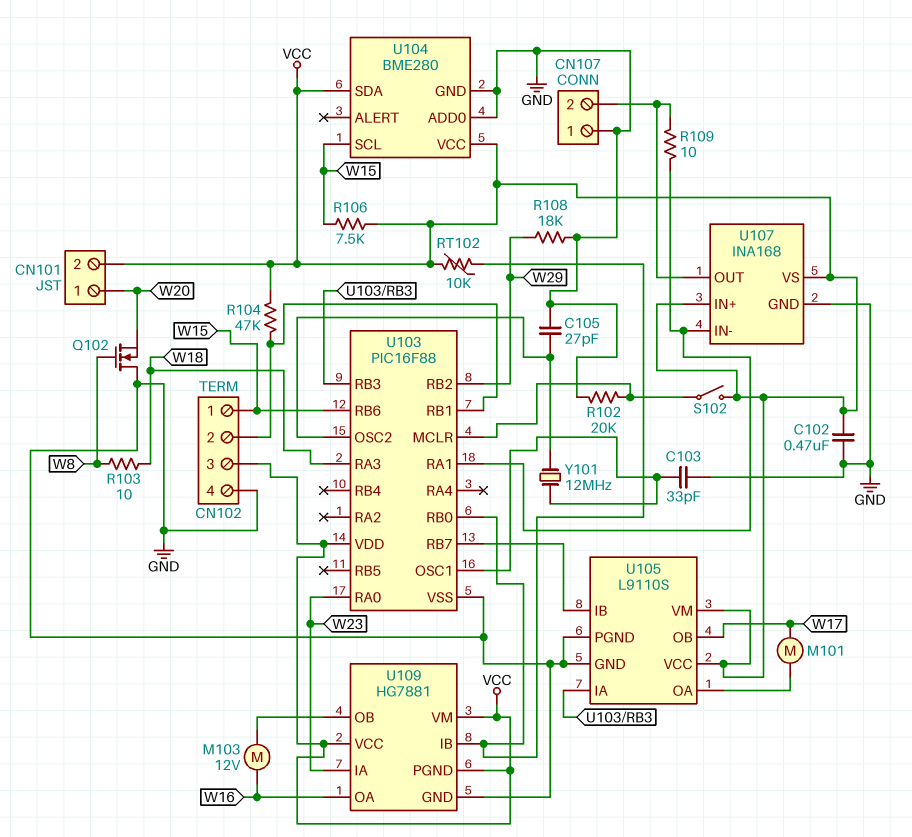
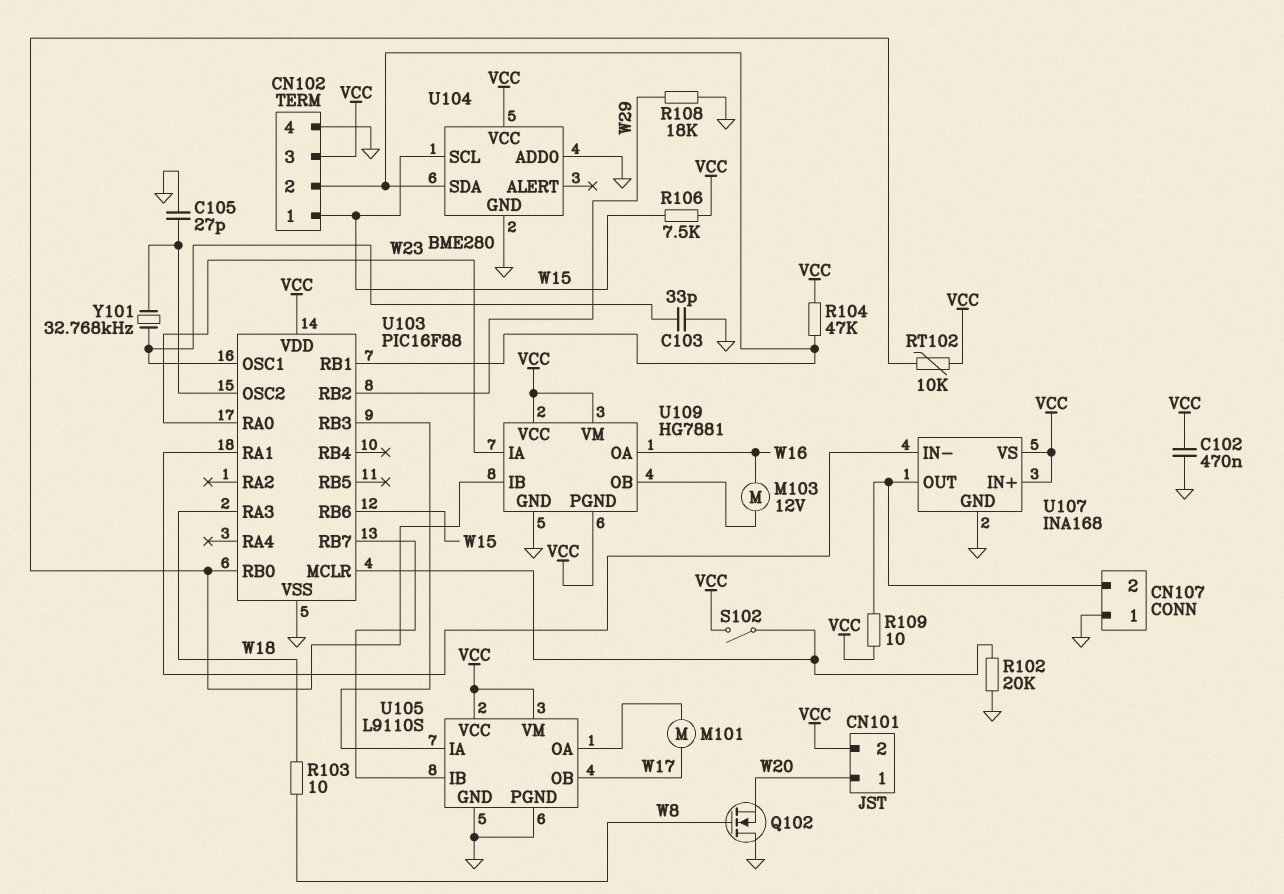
R109: 10 (CN107/2, U103/RA1) -> 10 (CN107/2, VCC)
U104 pin SDA: VCC -> CN102/2
Y101: 12MHz (U103/OSC1, U103/OSC2) -> 32.768kHz (U103/OSC1, U103/OSC2)

